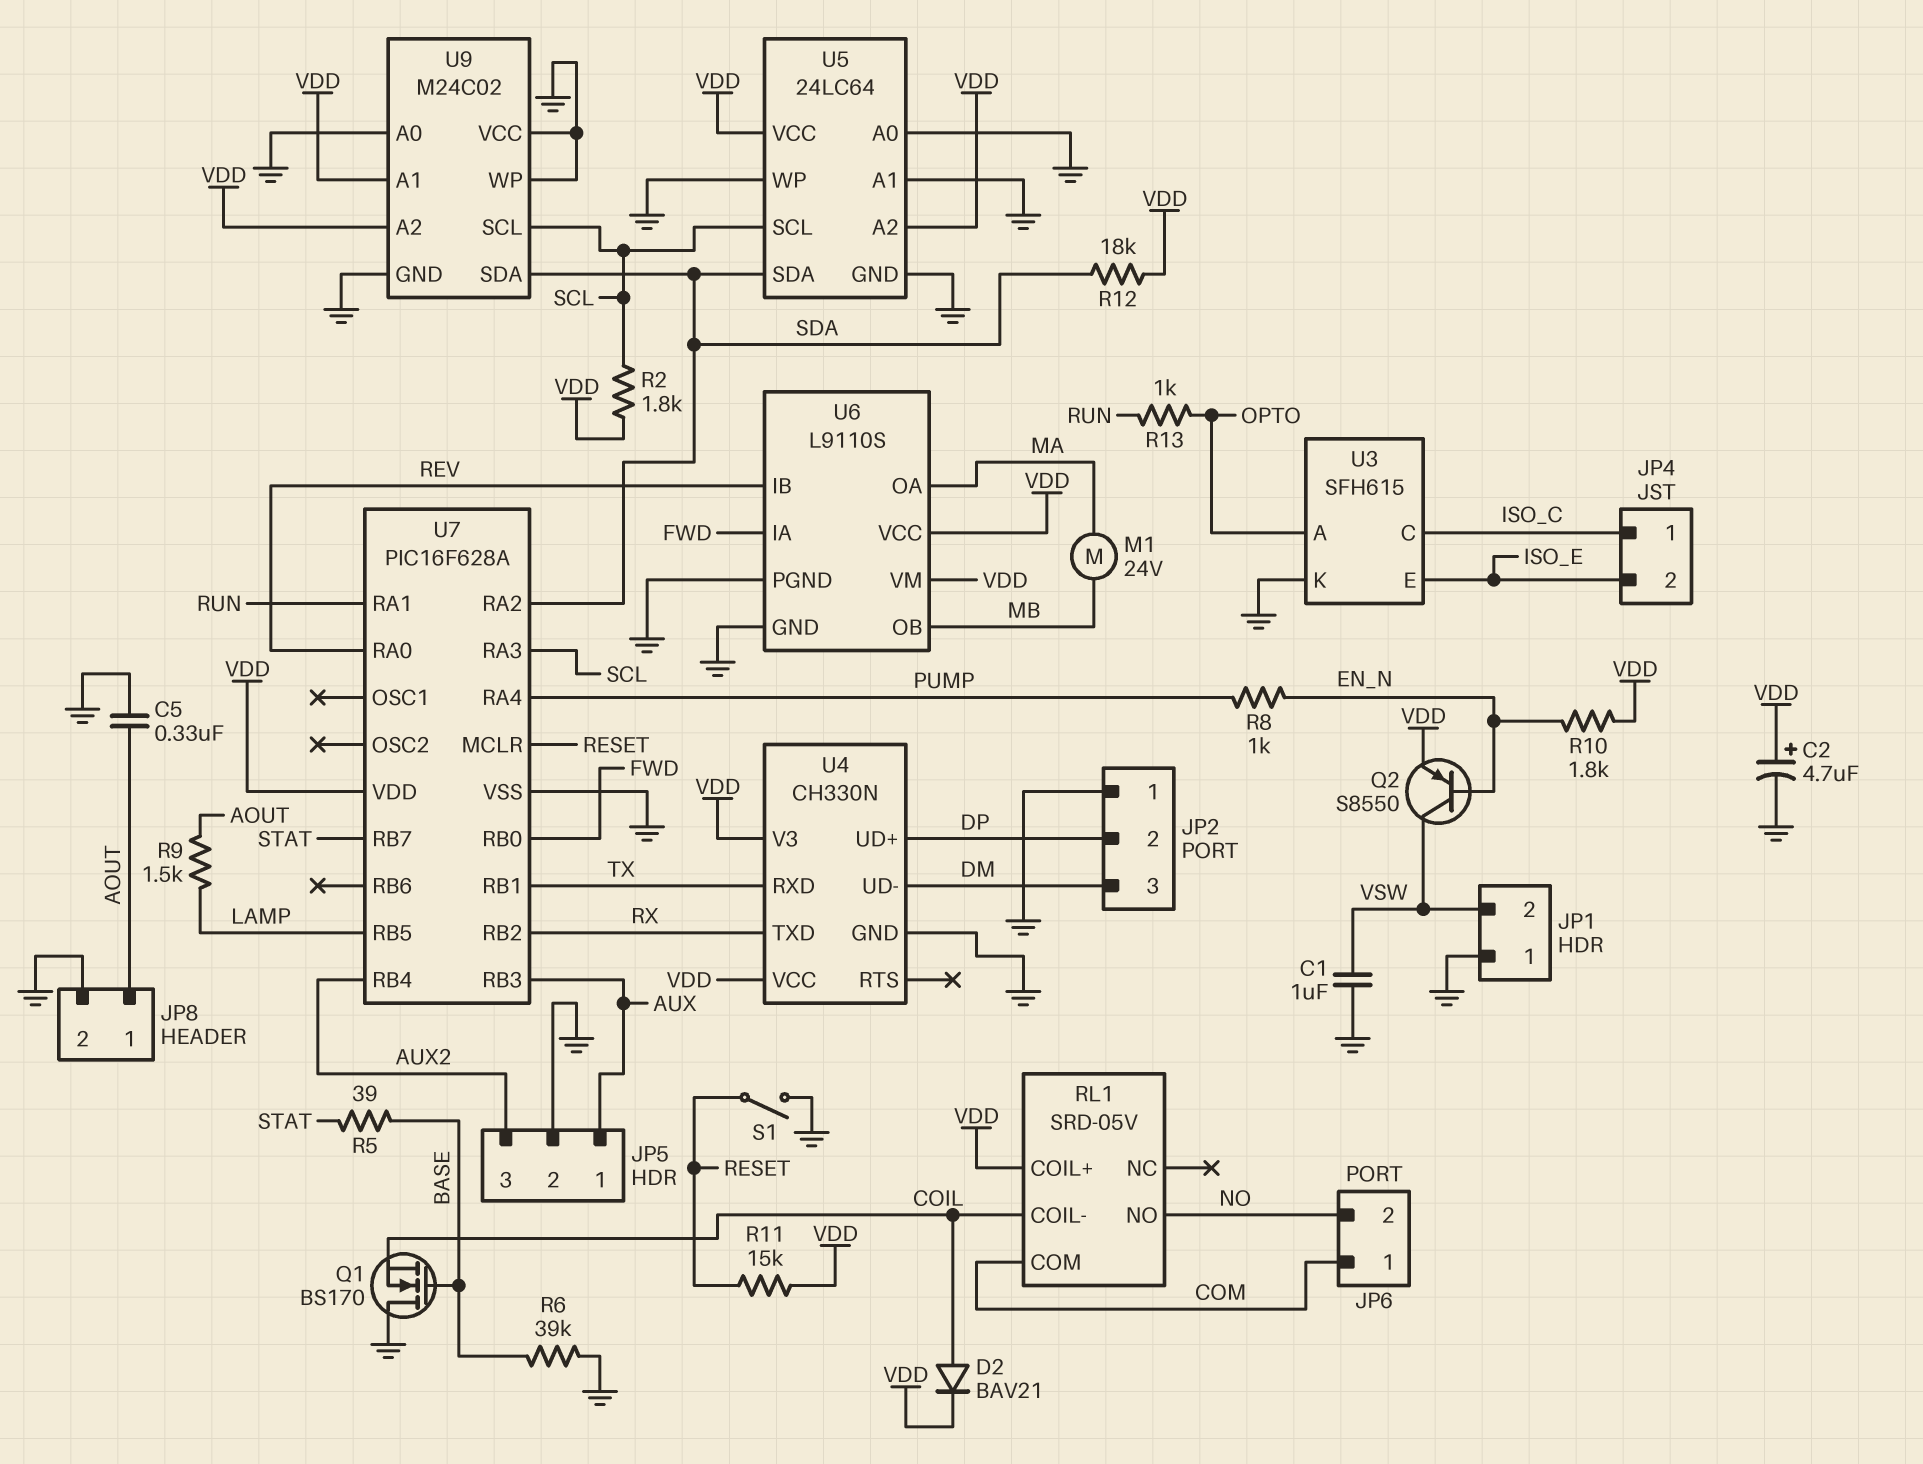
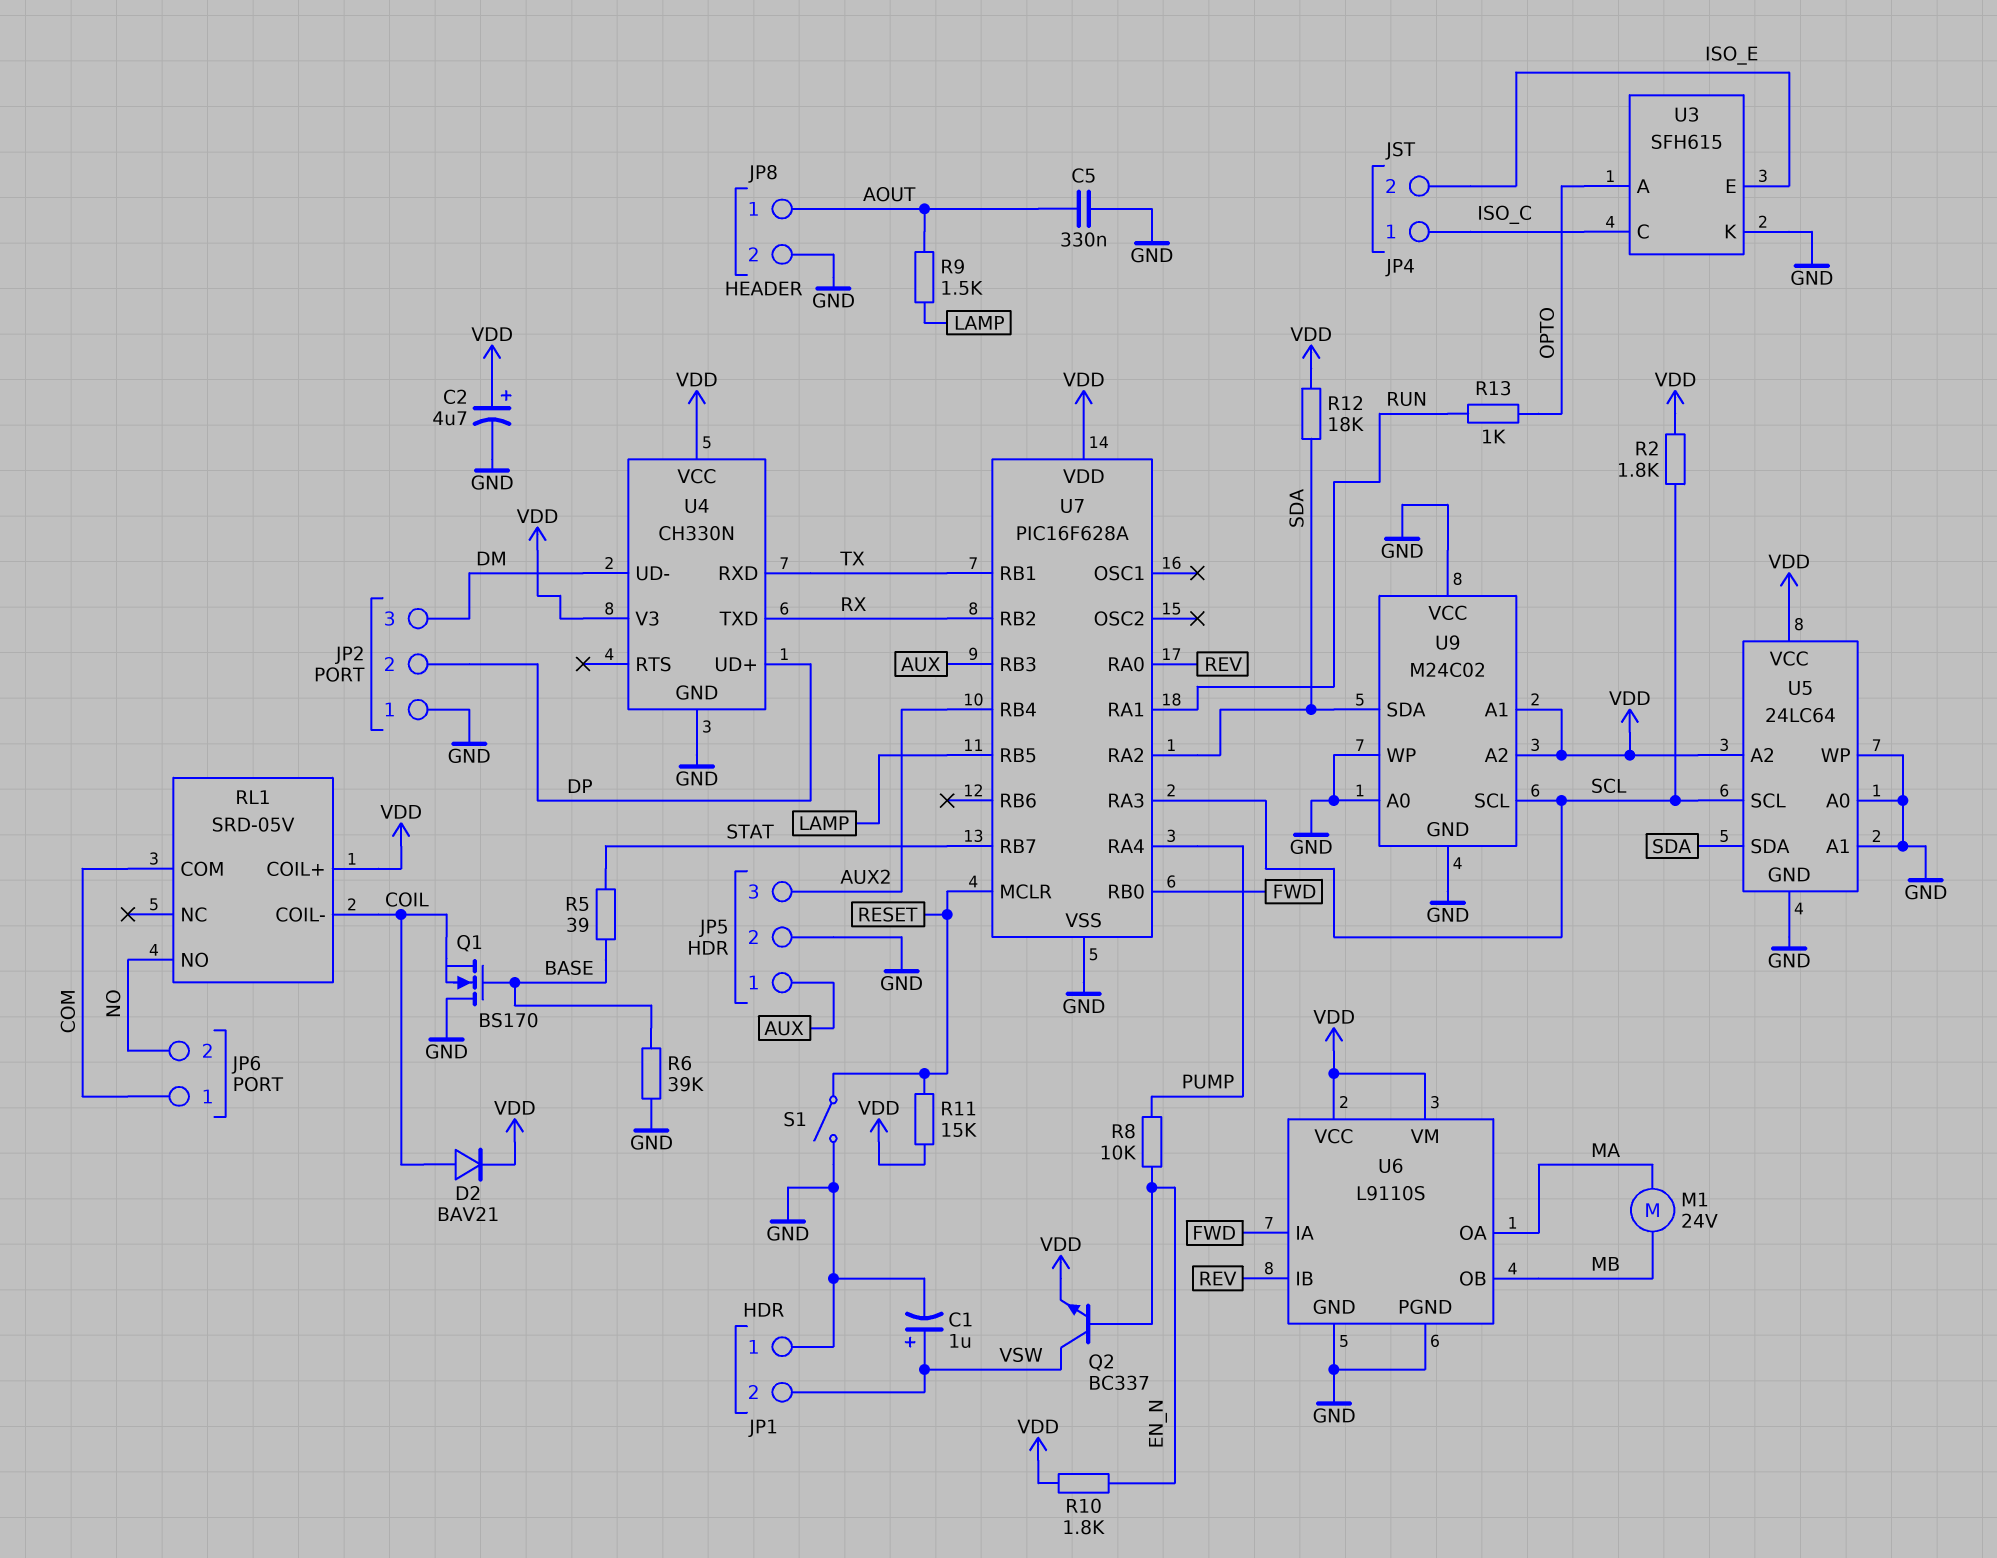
C1: 1uF (GND, VSW) -> 1uF (plus VSW, minus GND)
Q2: PNP S8550 (B EN_N, C VSW, E VDD) -> NPN BC337 (B EN_N, C VSW, E VDD)
R8: 1k (EN_N, PUMP) -> 10k (EN_N, PUMP)

